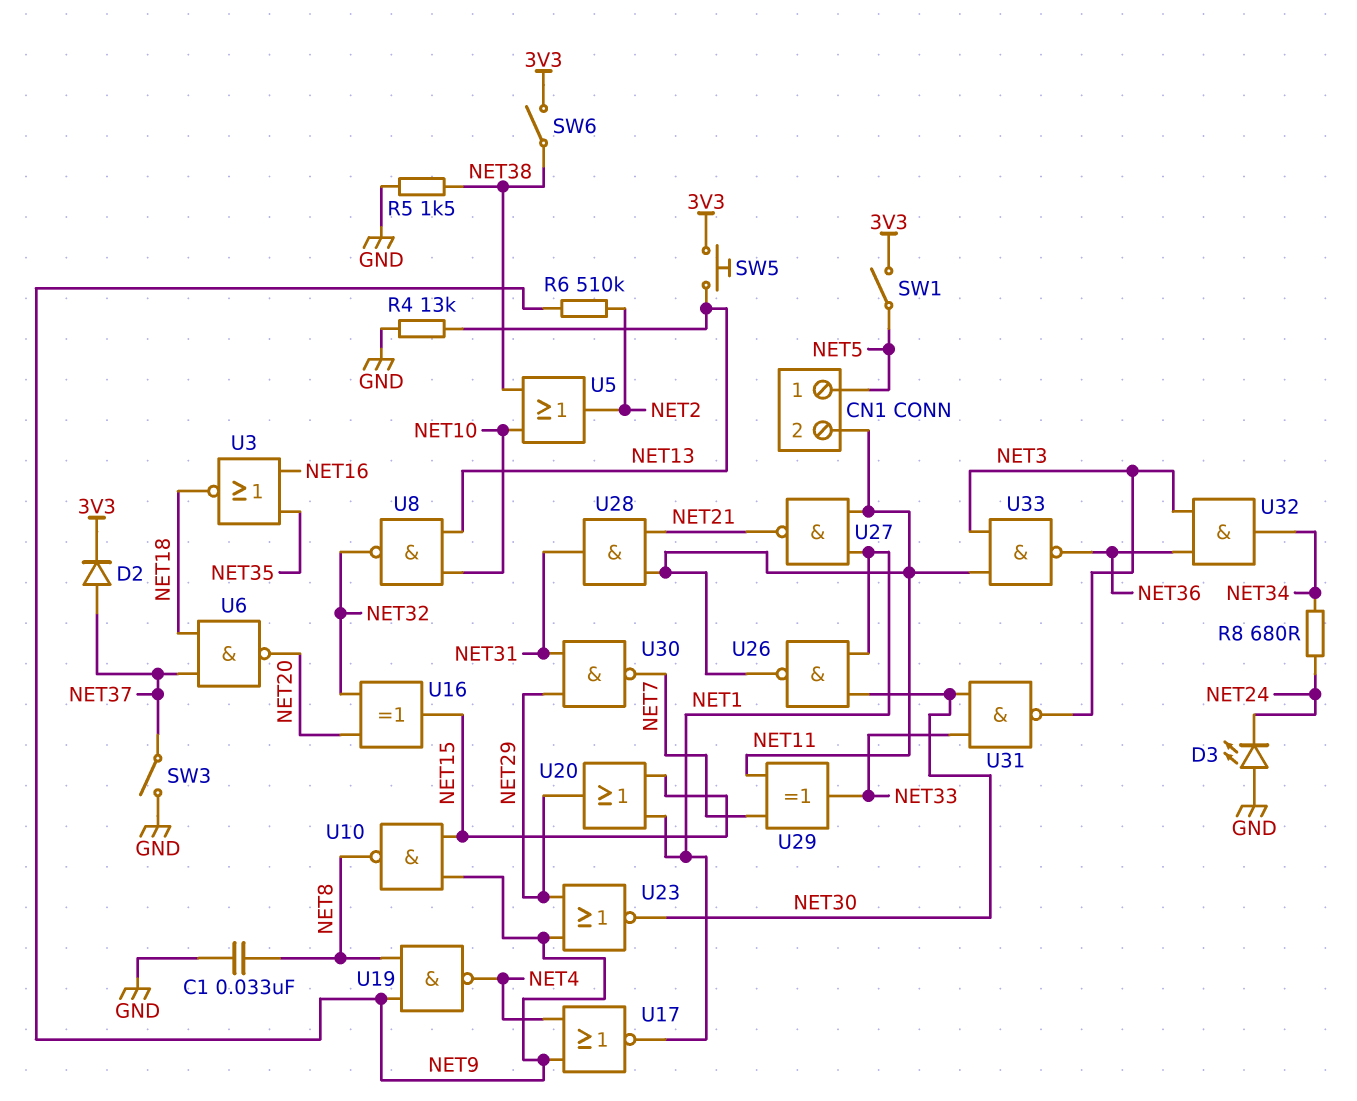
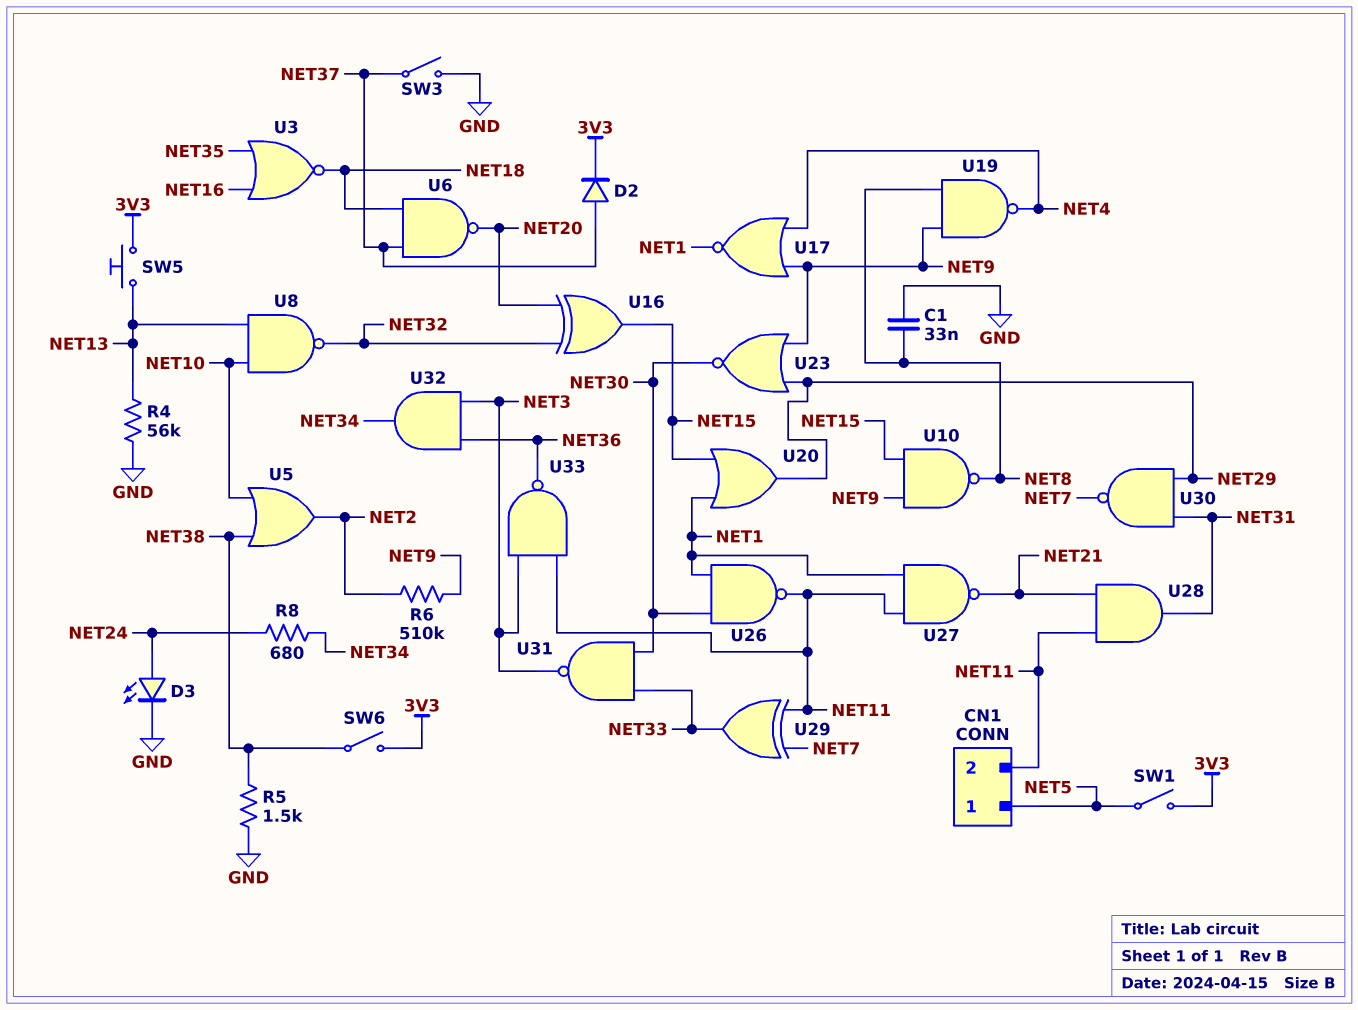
D3: LED (A GND, K NET24) -> LED (A NET24, K GND)
R4: 13k (GND, NET13) -> 56k (GND, NET13)

